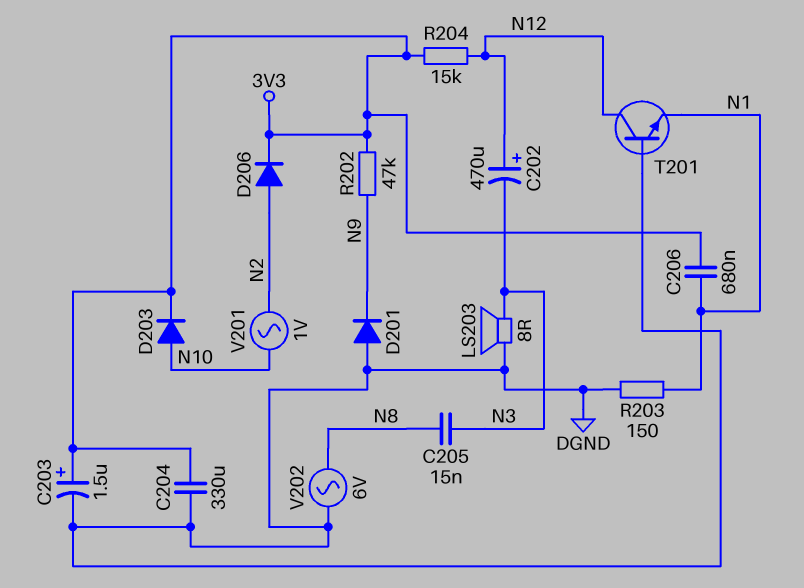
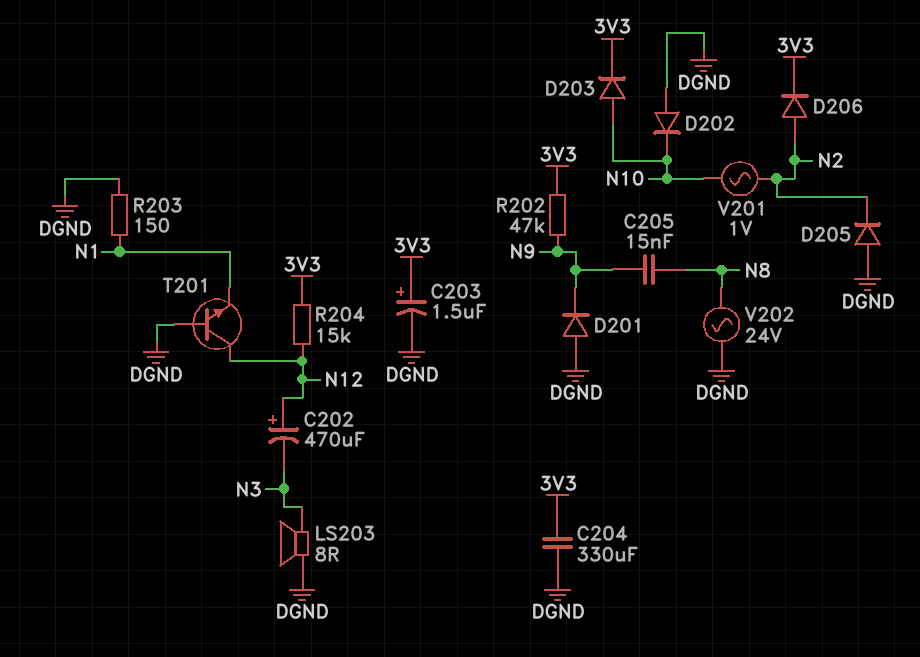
C205: 15nF (N3, N8) -> 15nF (N8, N9)
C206: 680nF (3V3, N1) -> none
D202: none -> diode (A DGND, K N10)
D205: none -> diode (A DGND, K N2)
V202: AC 6V (DGND, N8) -> AC 24V (DGND, N8)

